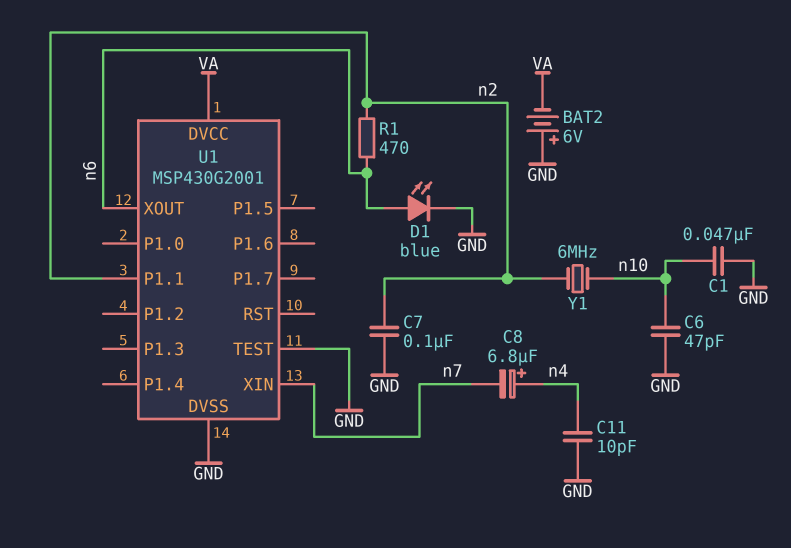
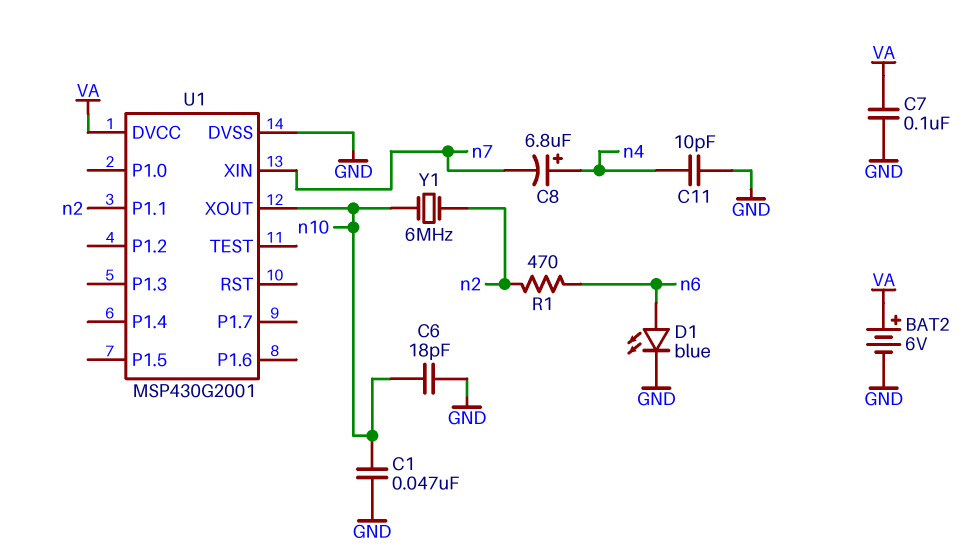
BAT2: 6V (plus GND, minus VA) -> 6V (plus VA, minus GND)
C6: 47pF (GND, n10) -> 18pF (GND, n10)
C7: 100nF (GND, n2) -> 100nF (GND, VA)
U1 pin TEST: GND -> none
U1 pin XOUT: n6 -> n10

